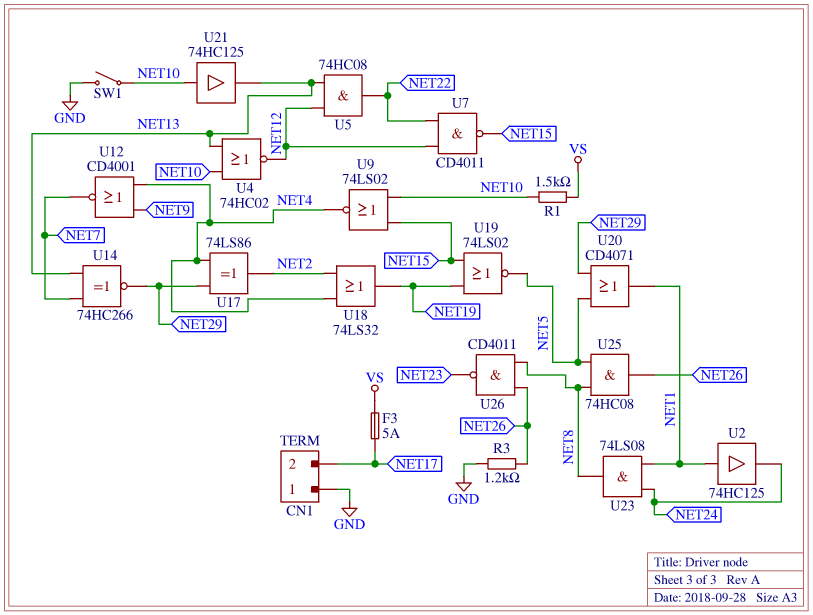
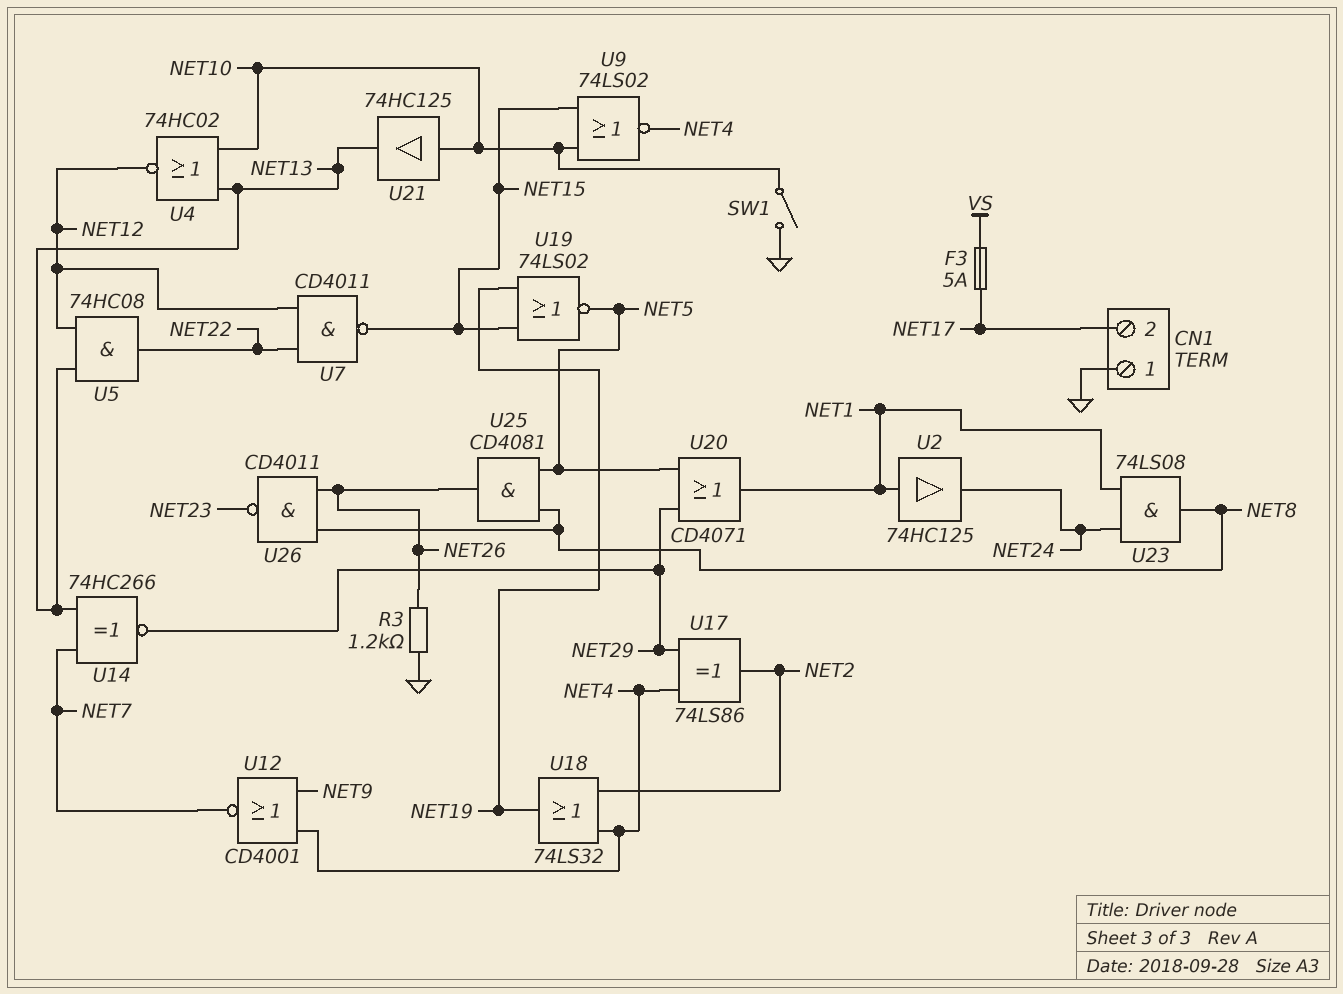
R1: 1.5k (NET10, VS) -> none
U25: AND 74HC08 (in NET5, in NET8, out NET26) -> AND CD4081 (in NET5, in NET8, out NET26)

